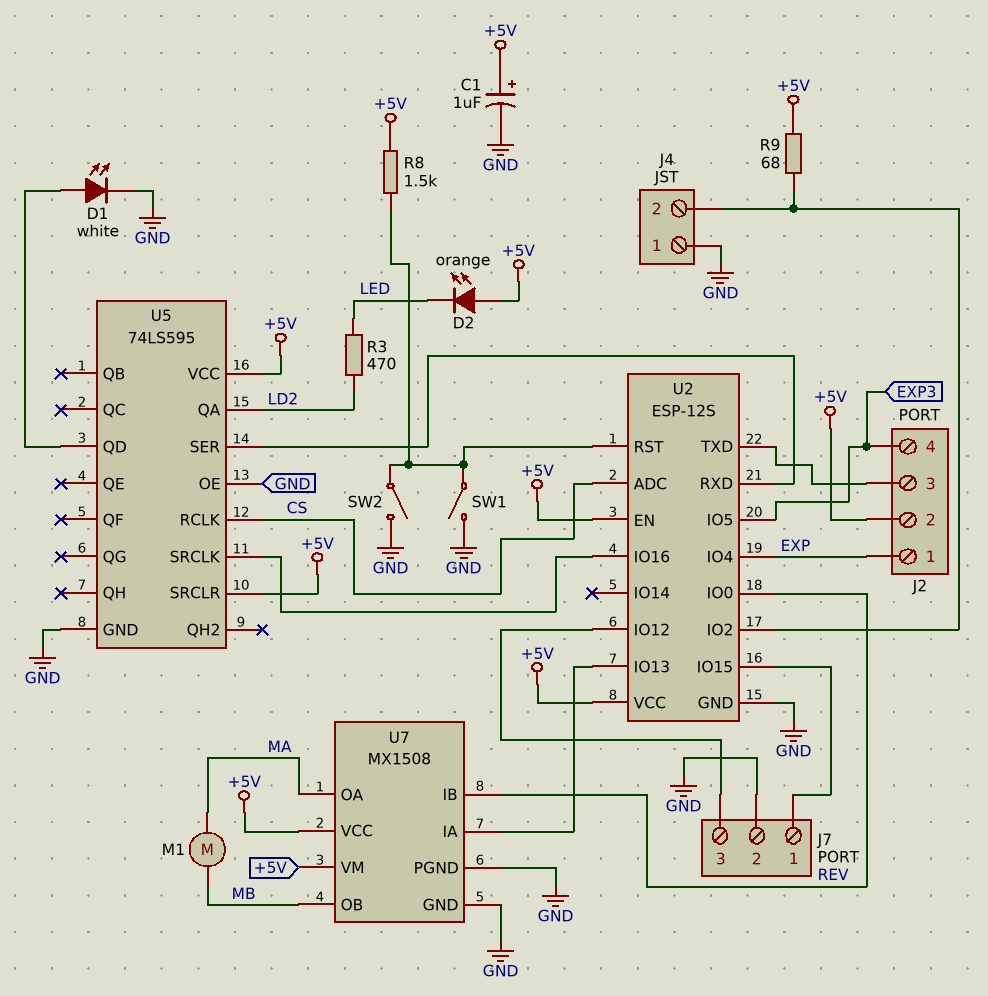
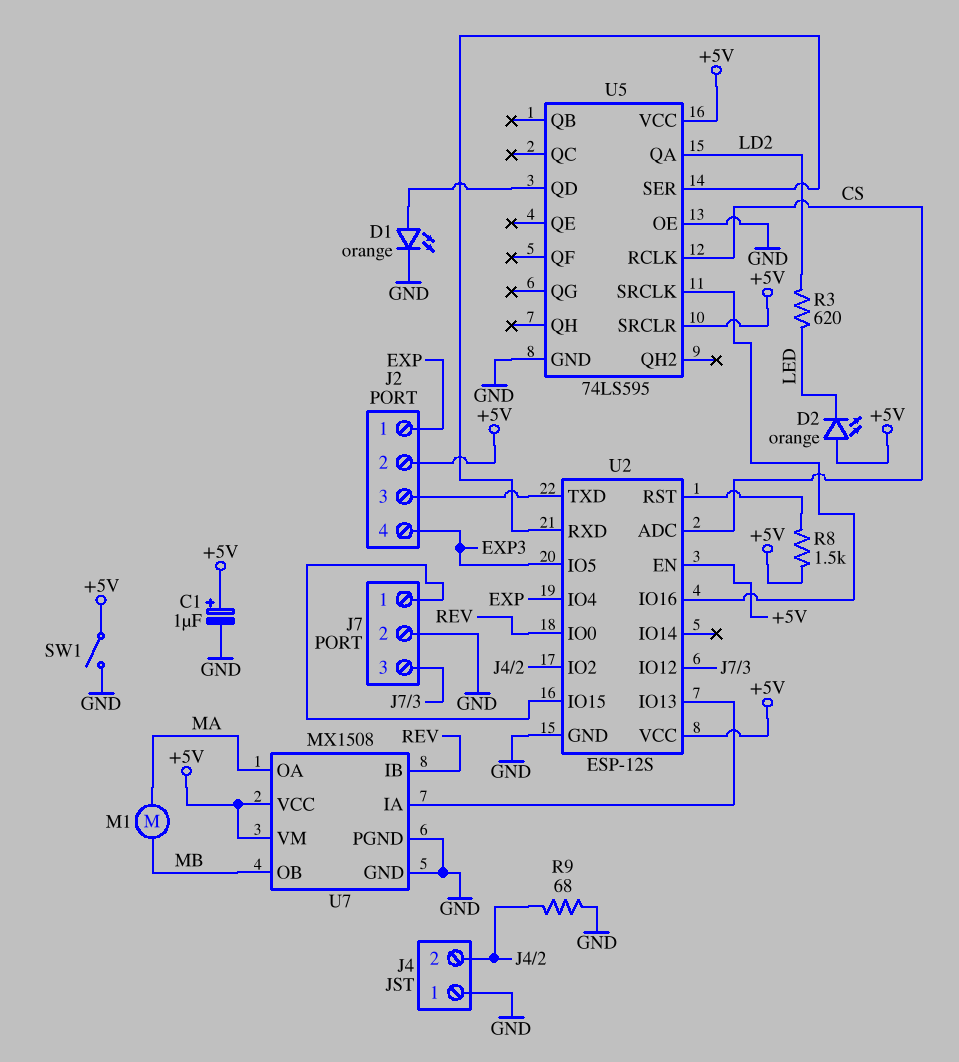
D1: LED white (A U5/QD, K GND) -> LED orange (A U5/QD, K GND)
R3: 470 (LD2, LED) -> 620 (LD2, LED)
R9: 68 (+5V, J4/2) -> 68 (GND, J4/2)
SW1: switch (GND, U2/RST) -> switch (+5V, GND)
SW2: switch (GND, U2/RST) -> none

